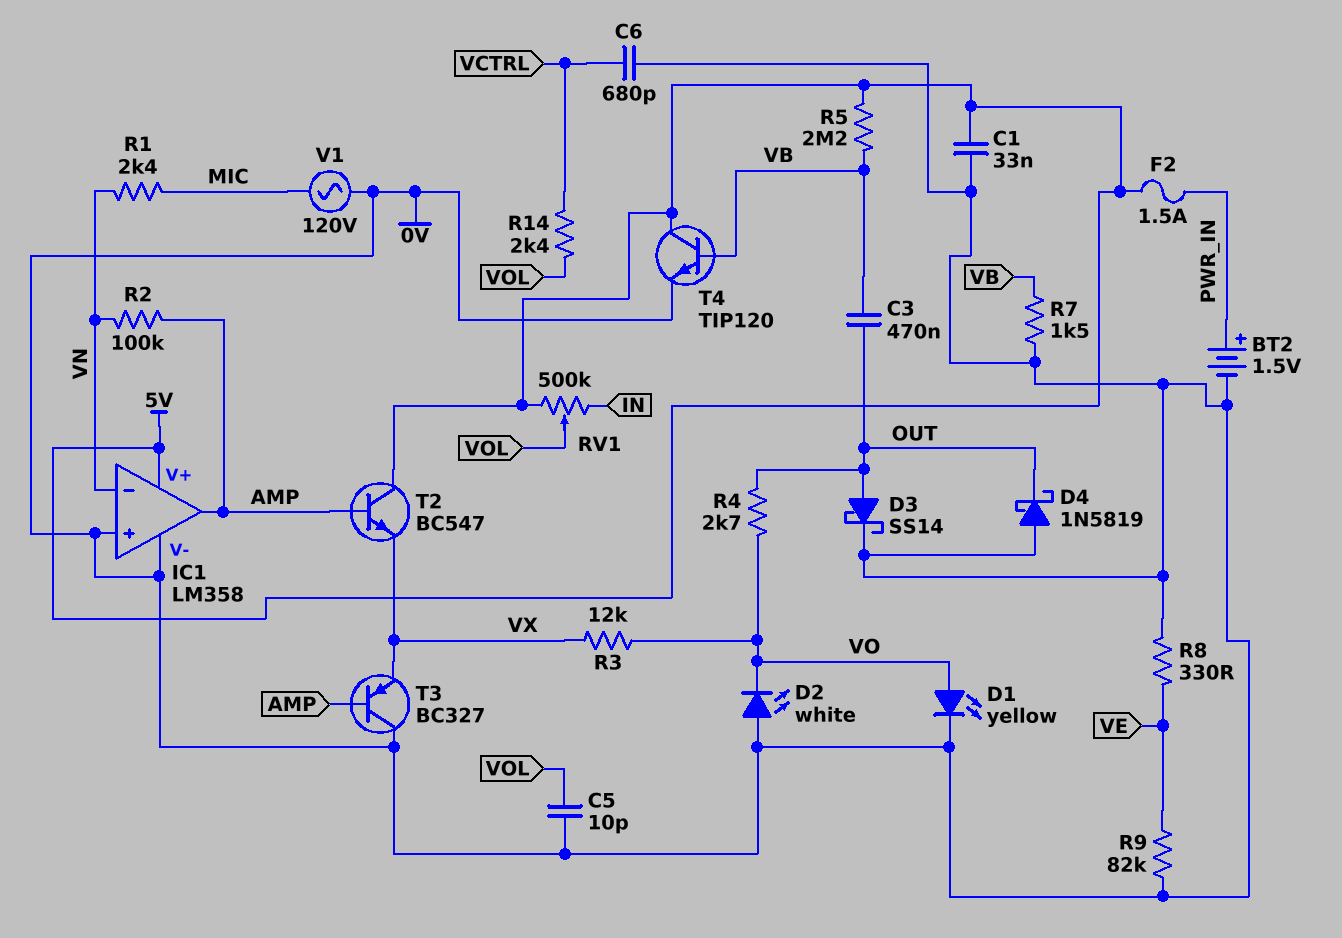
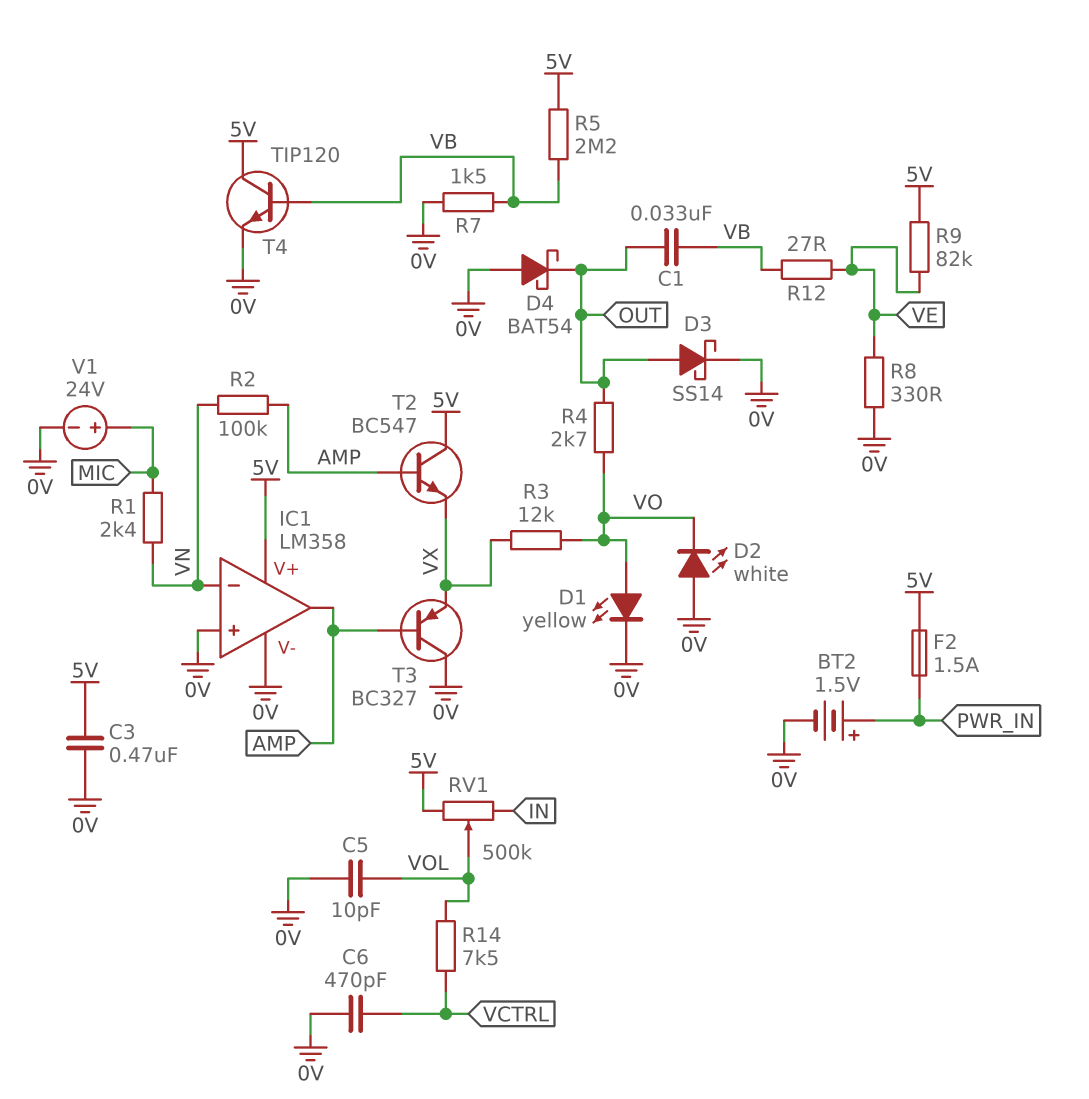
C1: 33nF (0V, 5V) -> 33nF (OUT, VB)
C3: 470nF (OUT, VB) -> 470nF (0V, 5V)
C6: 680pF (0V, VCTRL) -> 470pF (0V, VCTRL)
D4: schottky 1N5819 (A 0V, K OUT) -> schottky BAT54 (A 0V, K OUT)
R9: 82k (0V, VE) -> 82k (5V, VE)
R12: none -> 27 (VB, VE)
R14: 2.4k (VCTRL, VOL) -> 7.5k (VCTRL, VOL)
V1: AC 120V (0V, MIC) -> 24V (plus MIC, minus 0V)

